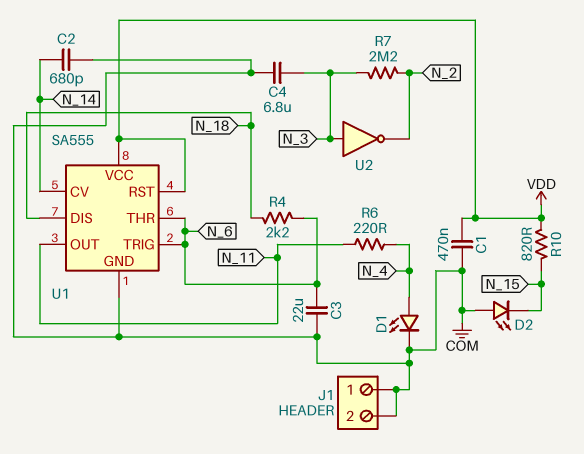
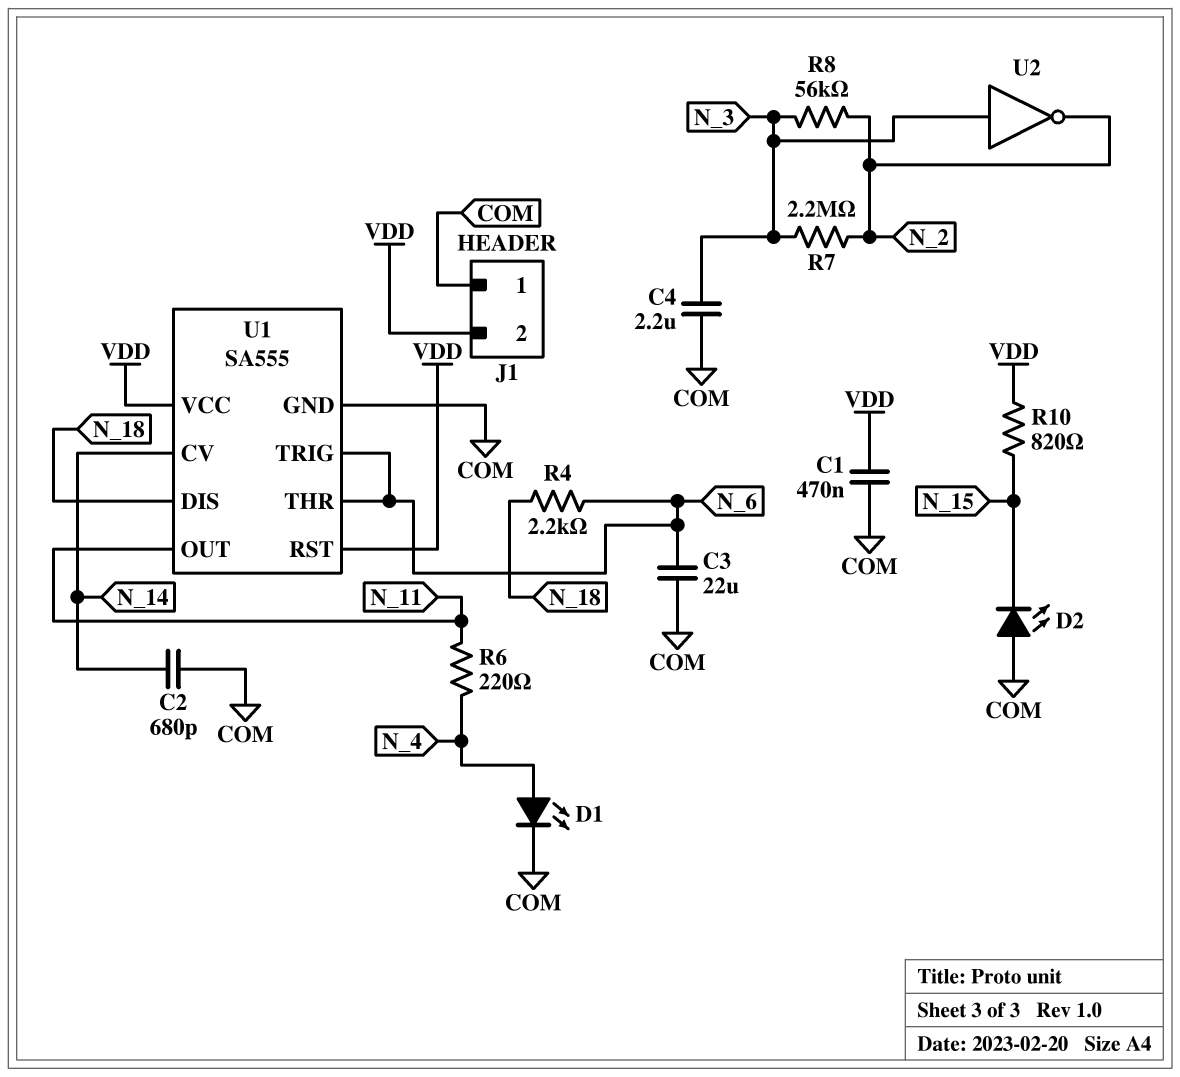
C4: 6.8uF (COM, N_3) -> 2.2uF (COM, N_3)
J1 pin 2: COM -> VDD
R8: none -> 56k (N_2, N_3)

